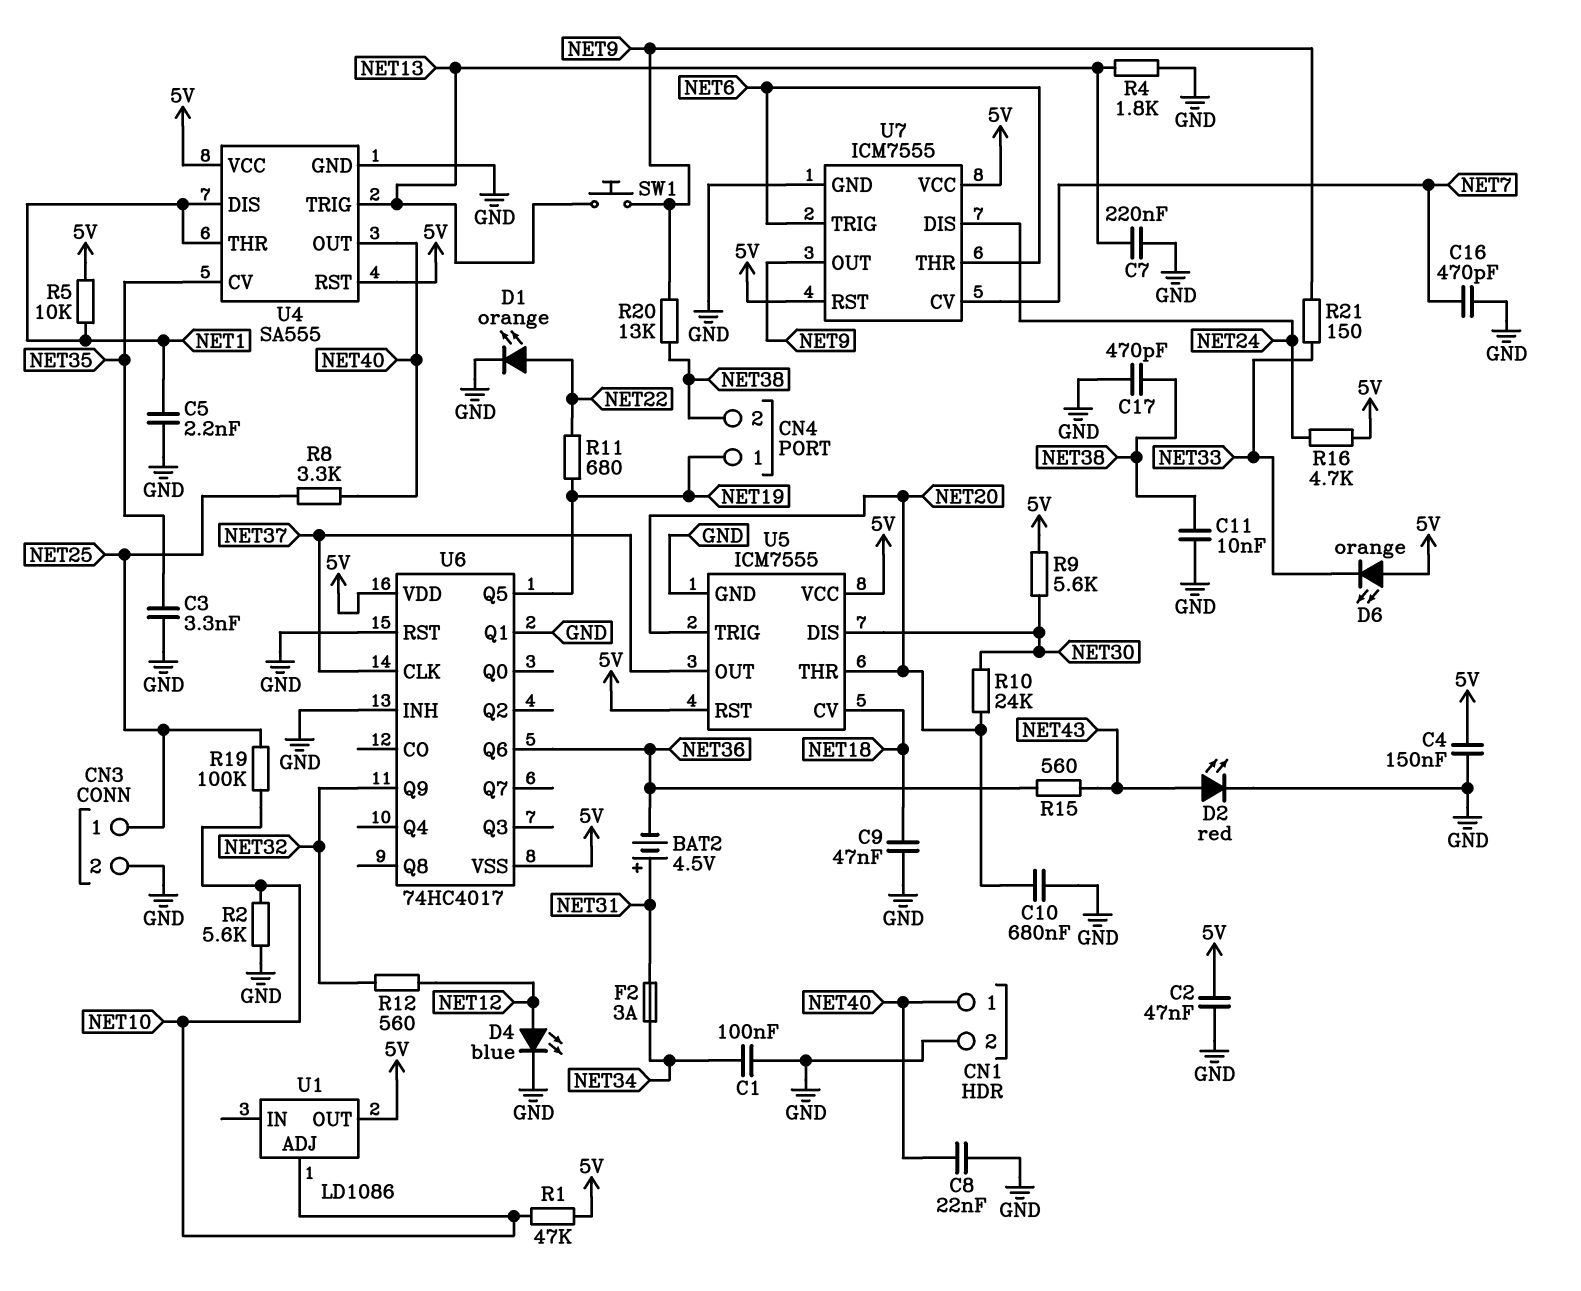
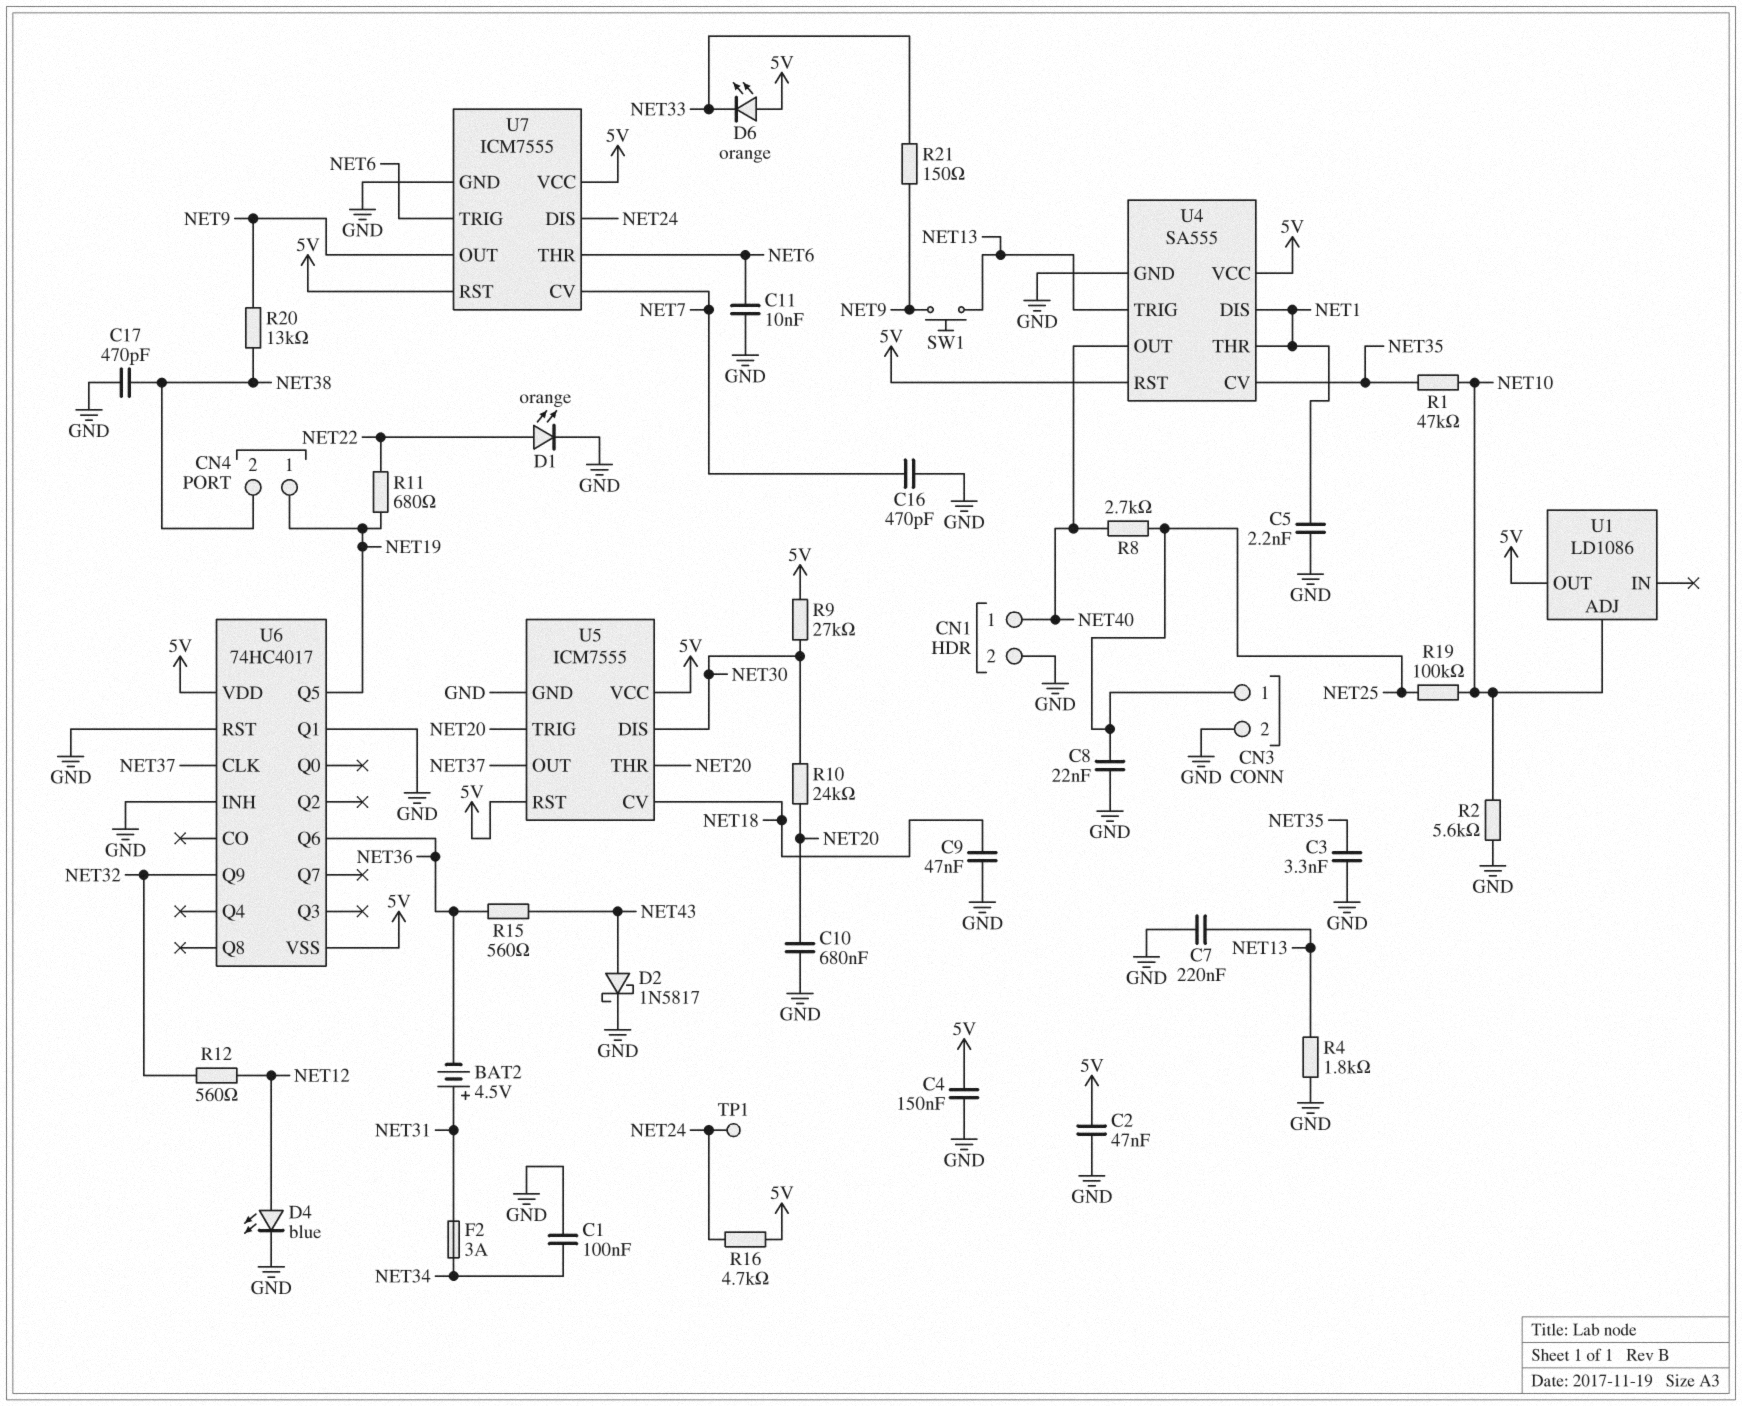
C8: 22nF (GND, NET40) -> 22nF (GND, NET25)
C11: 10nF (GND, NET38) -> 10nF (GND, NET6)
D2: LED red (A NET43, K GND) -> schottky 1N5817 (A NET43, K GND)
R1: 47k (5V, NET10) -> 47k (NET10, NET35)
R5: 10k (5V, NET1) -> none
R8: 3.3k (NET25, NET40) -> 2.7k (NET25, NET40)
R9: 5.6k (5V, NET30) -> 27k (5V, NET30)
TP1: none -> test point (NET24)

